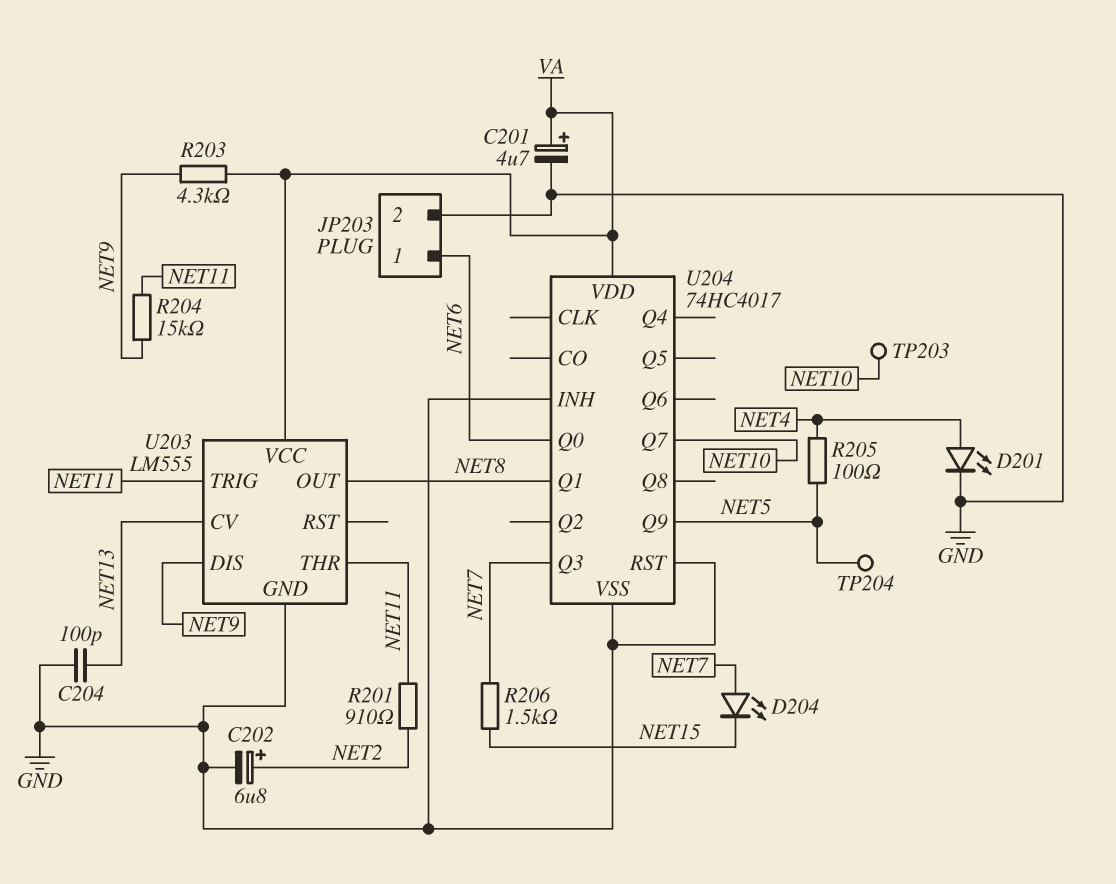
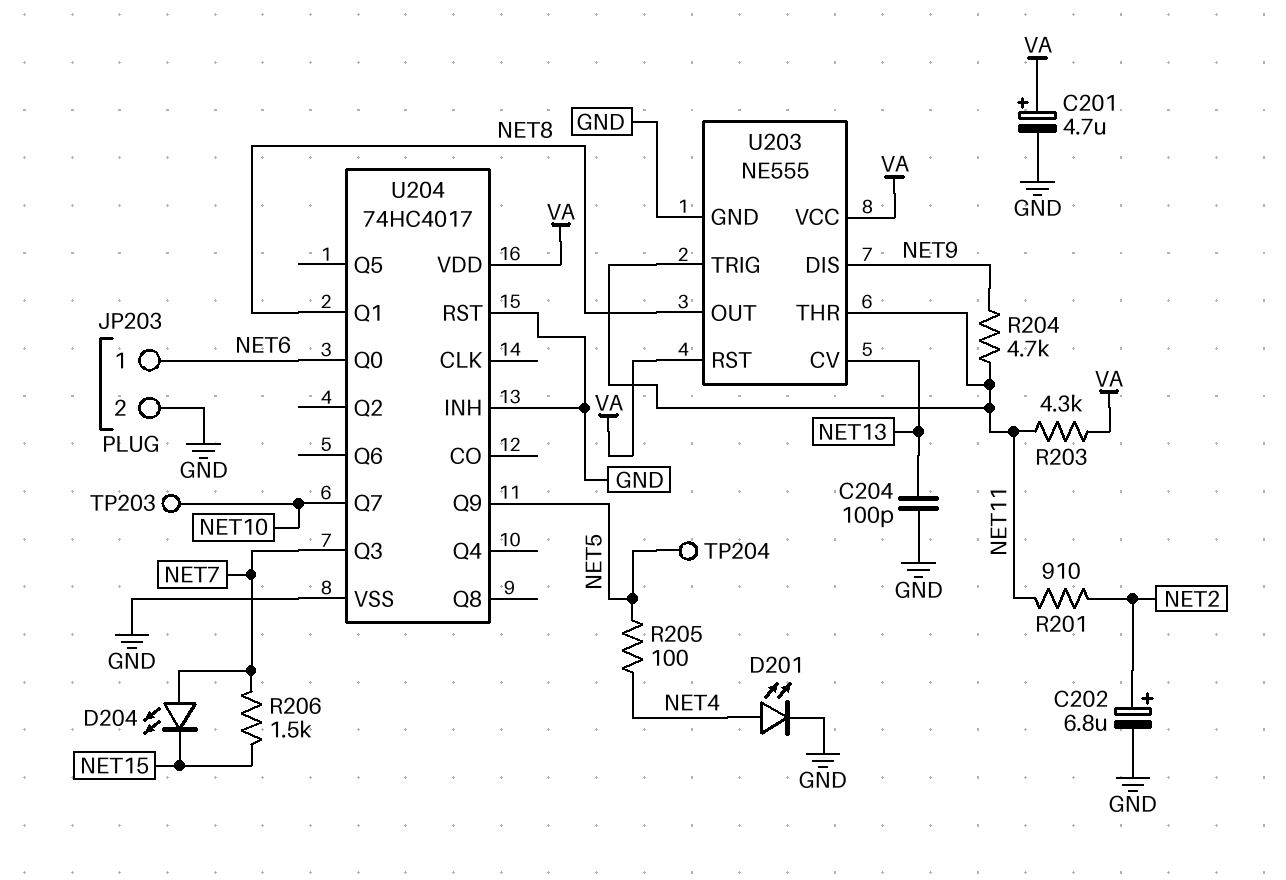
R203: 4.3k (NET9, VA) -> 4.3k (NET11, VA)
R204: 15k (NET9, NET11) -> 4.7k (NET9, NET11)
U203: LM555 -> NE555
U203 pin RST: none -> VA

